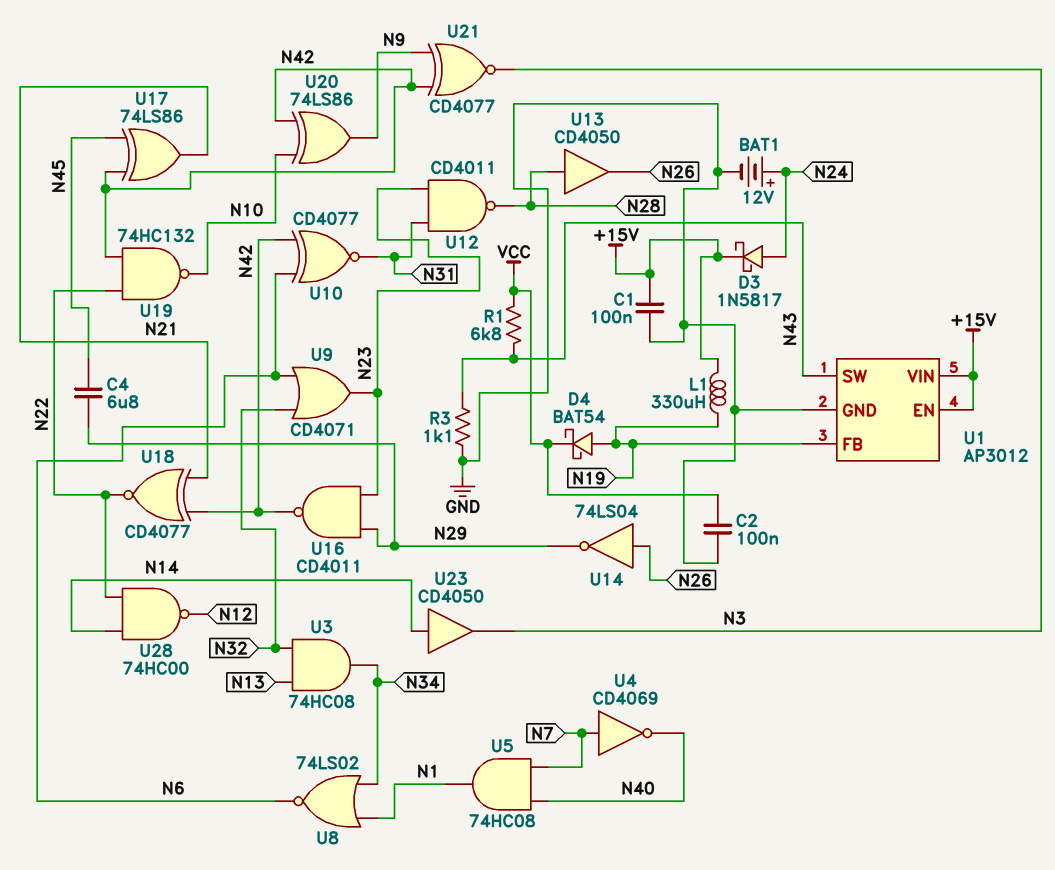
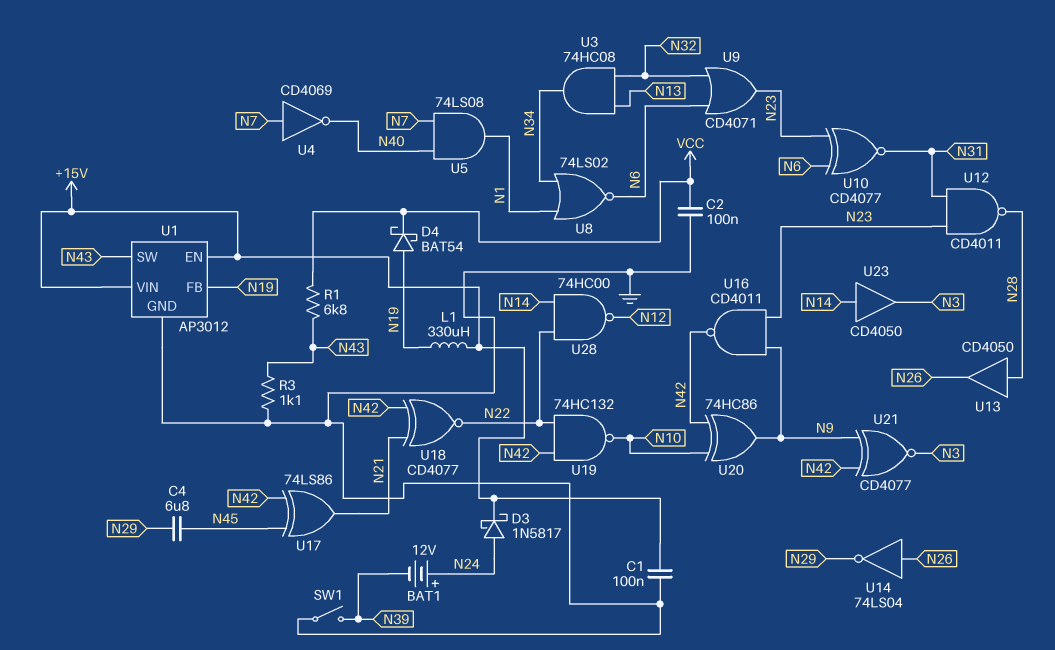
BAT1: 12V (plus N24, minus GND) -> 12V (plus N24, minus N39)
SW1: none -> switch (GND, N39)
U5: AND 74HC08 (in N7, in N40, out N1) -> AND 74LS08 (in N7, in N40, out N1)
U10: XNOR CD4077 (in N6, in N42, out N31) -> XNOR CD4077 (in N6, in N23, out N31)
U16: NAND CD4011 (in N23, in N29, out N42) -> NAND CD4011 (in N9, in N23, out N42)
U20: XOR 74LS86 (in N10, in N42, out N9) -> XOR 74HC86 (in N10, in N42, out N9)

